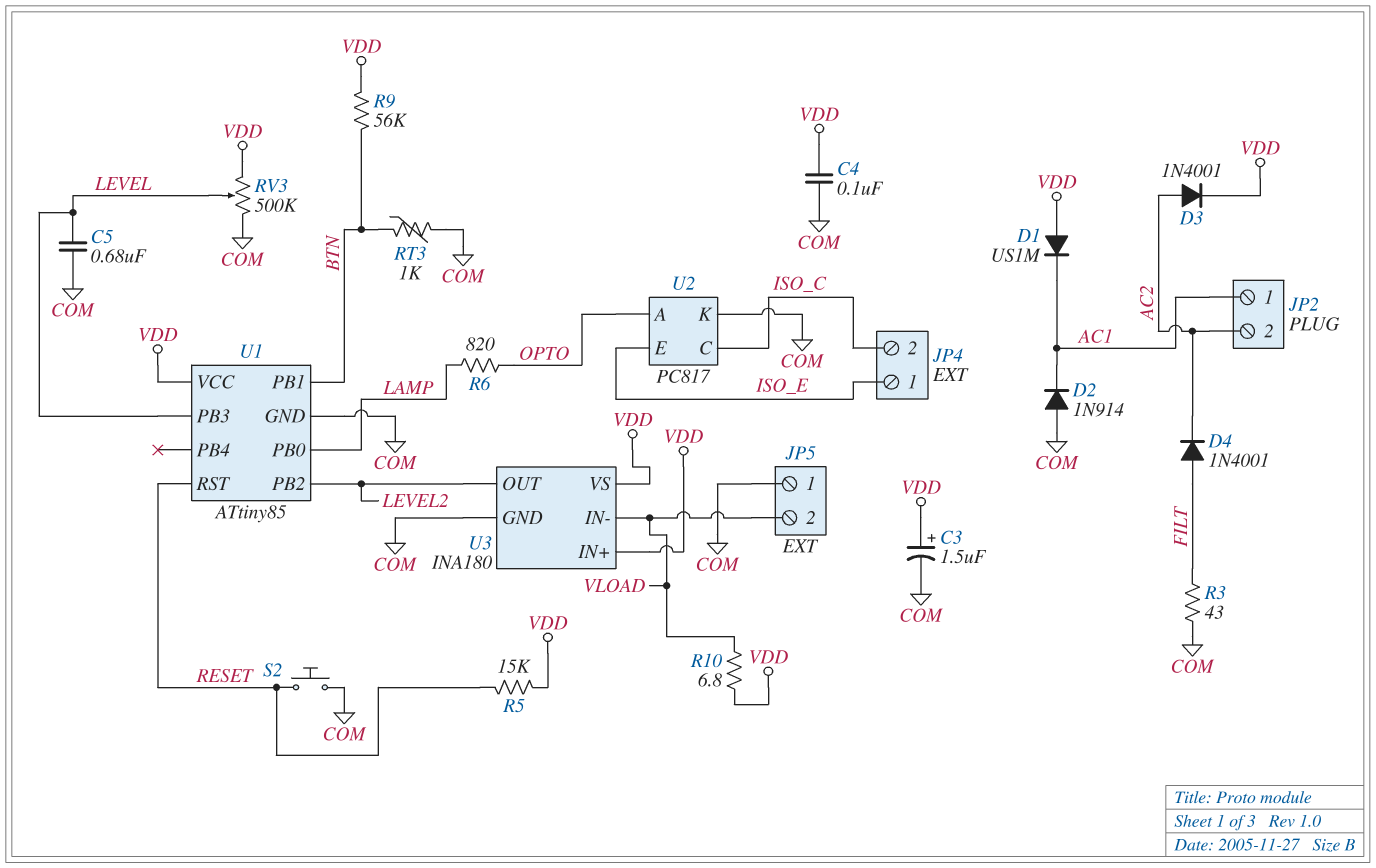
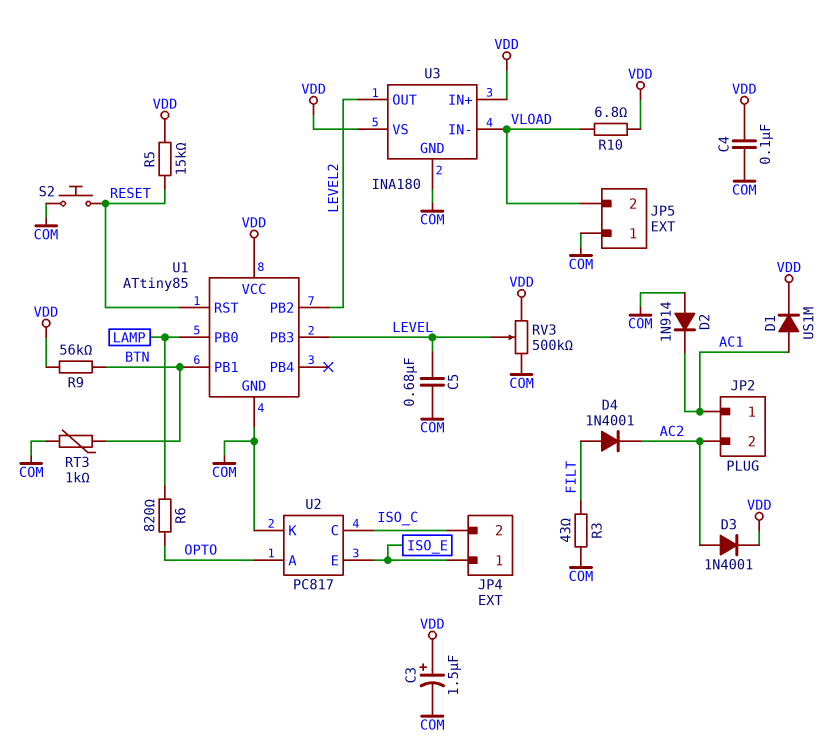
D1: diode US1M (A VDD, K AC1) -> diode US1M (A AC1, K VDD)

